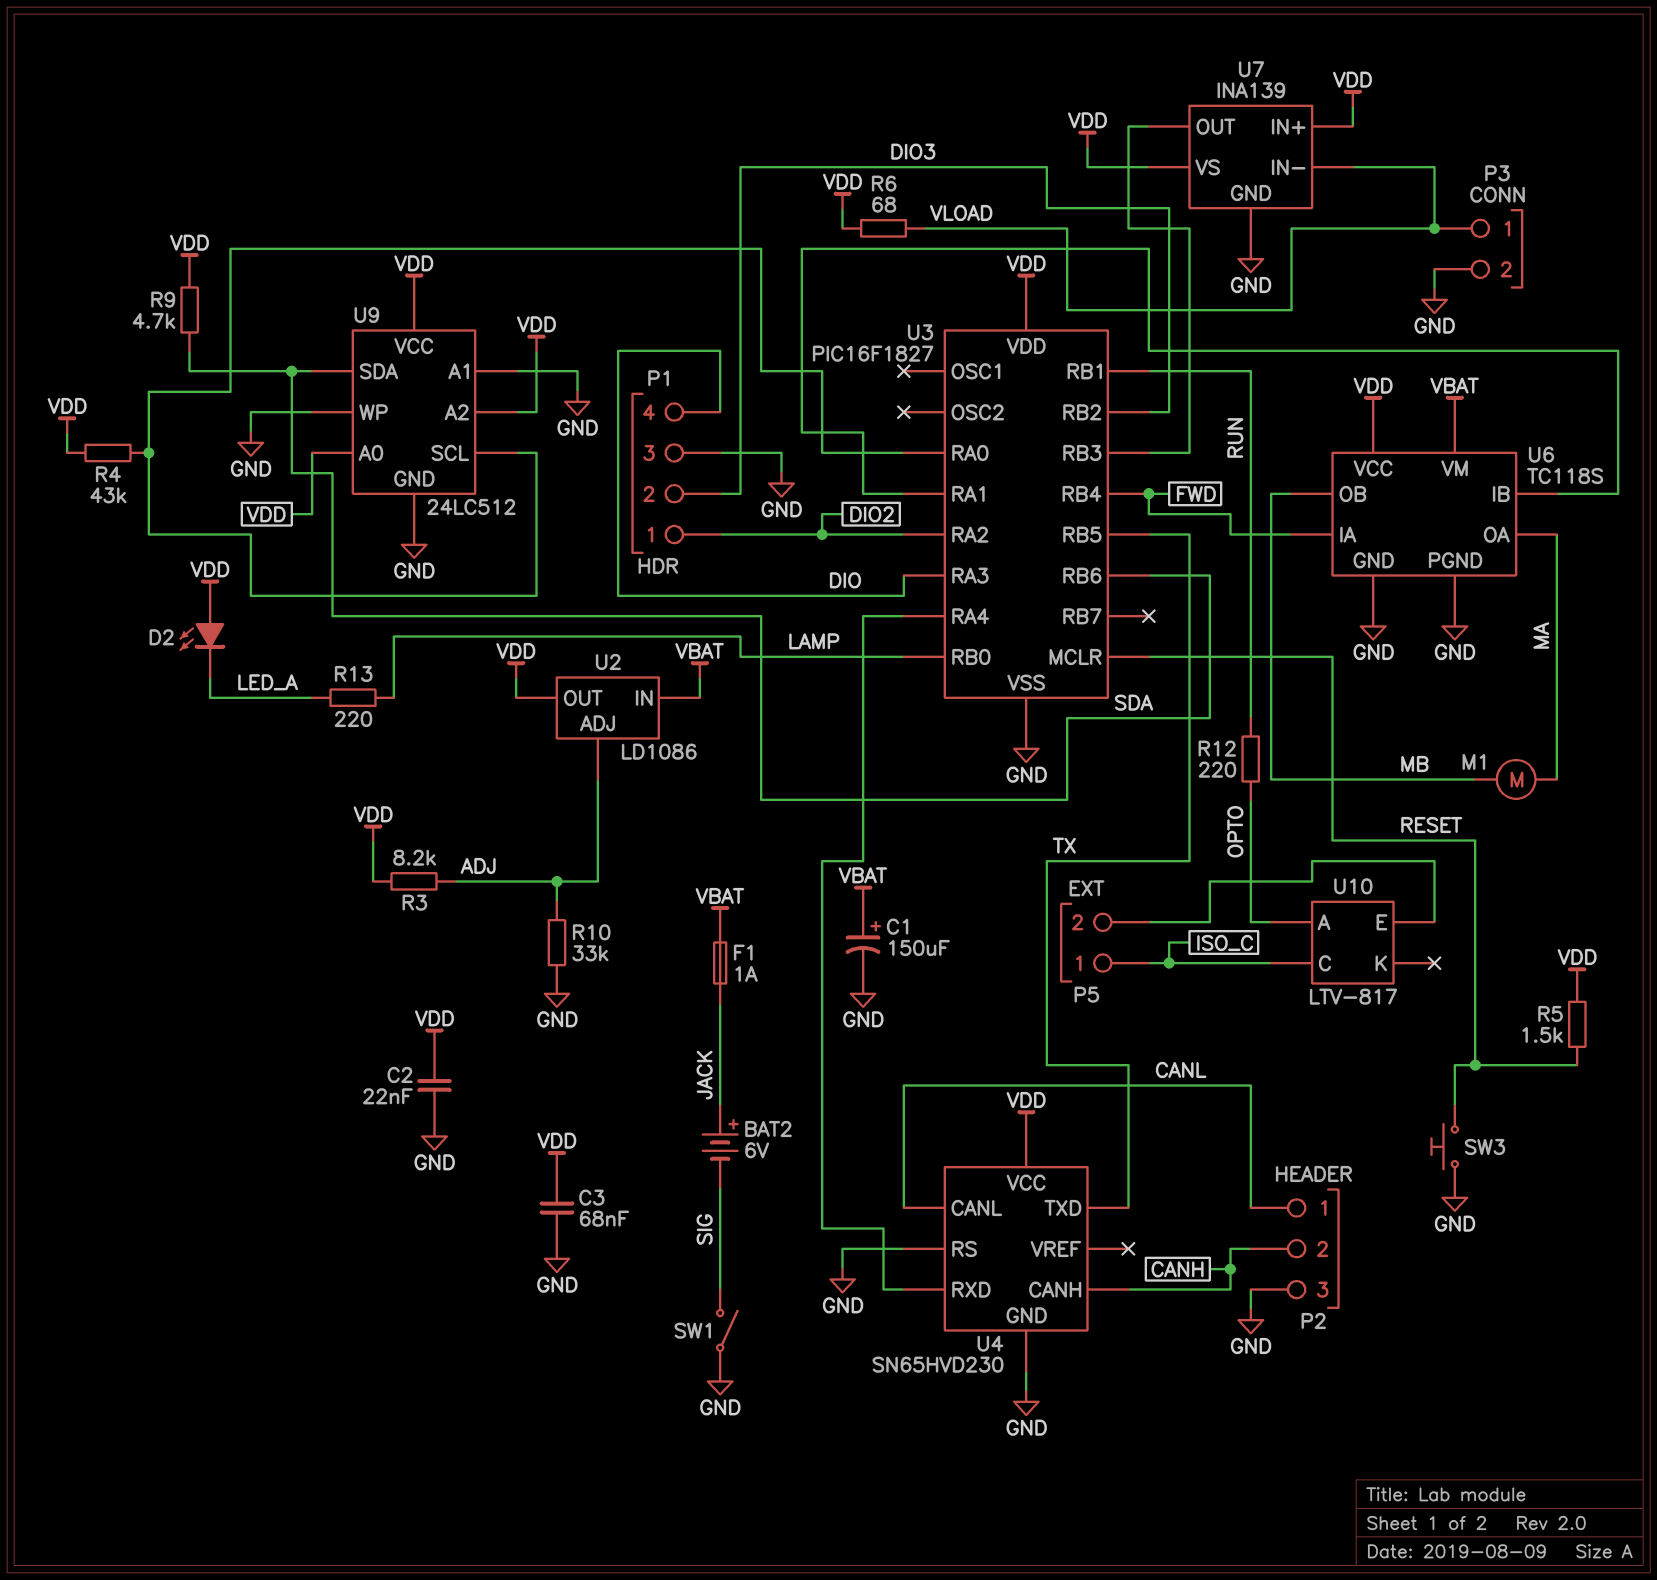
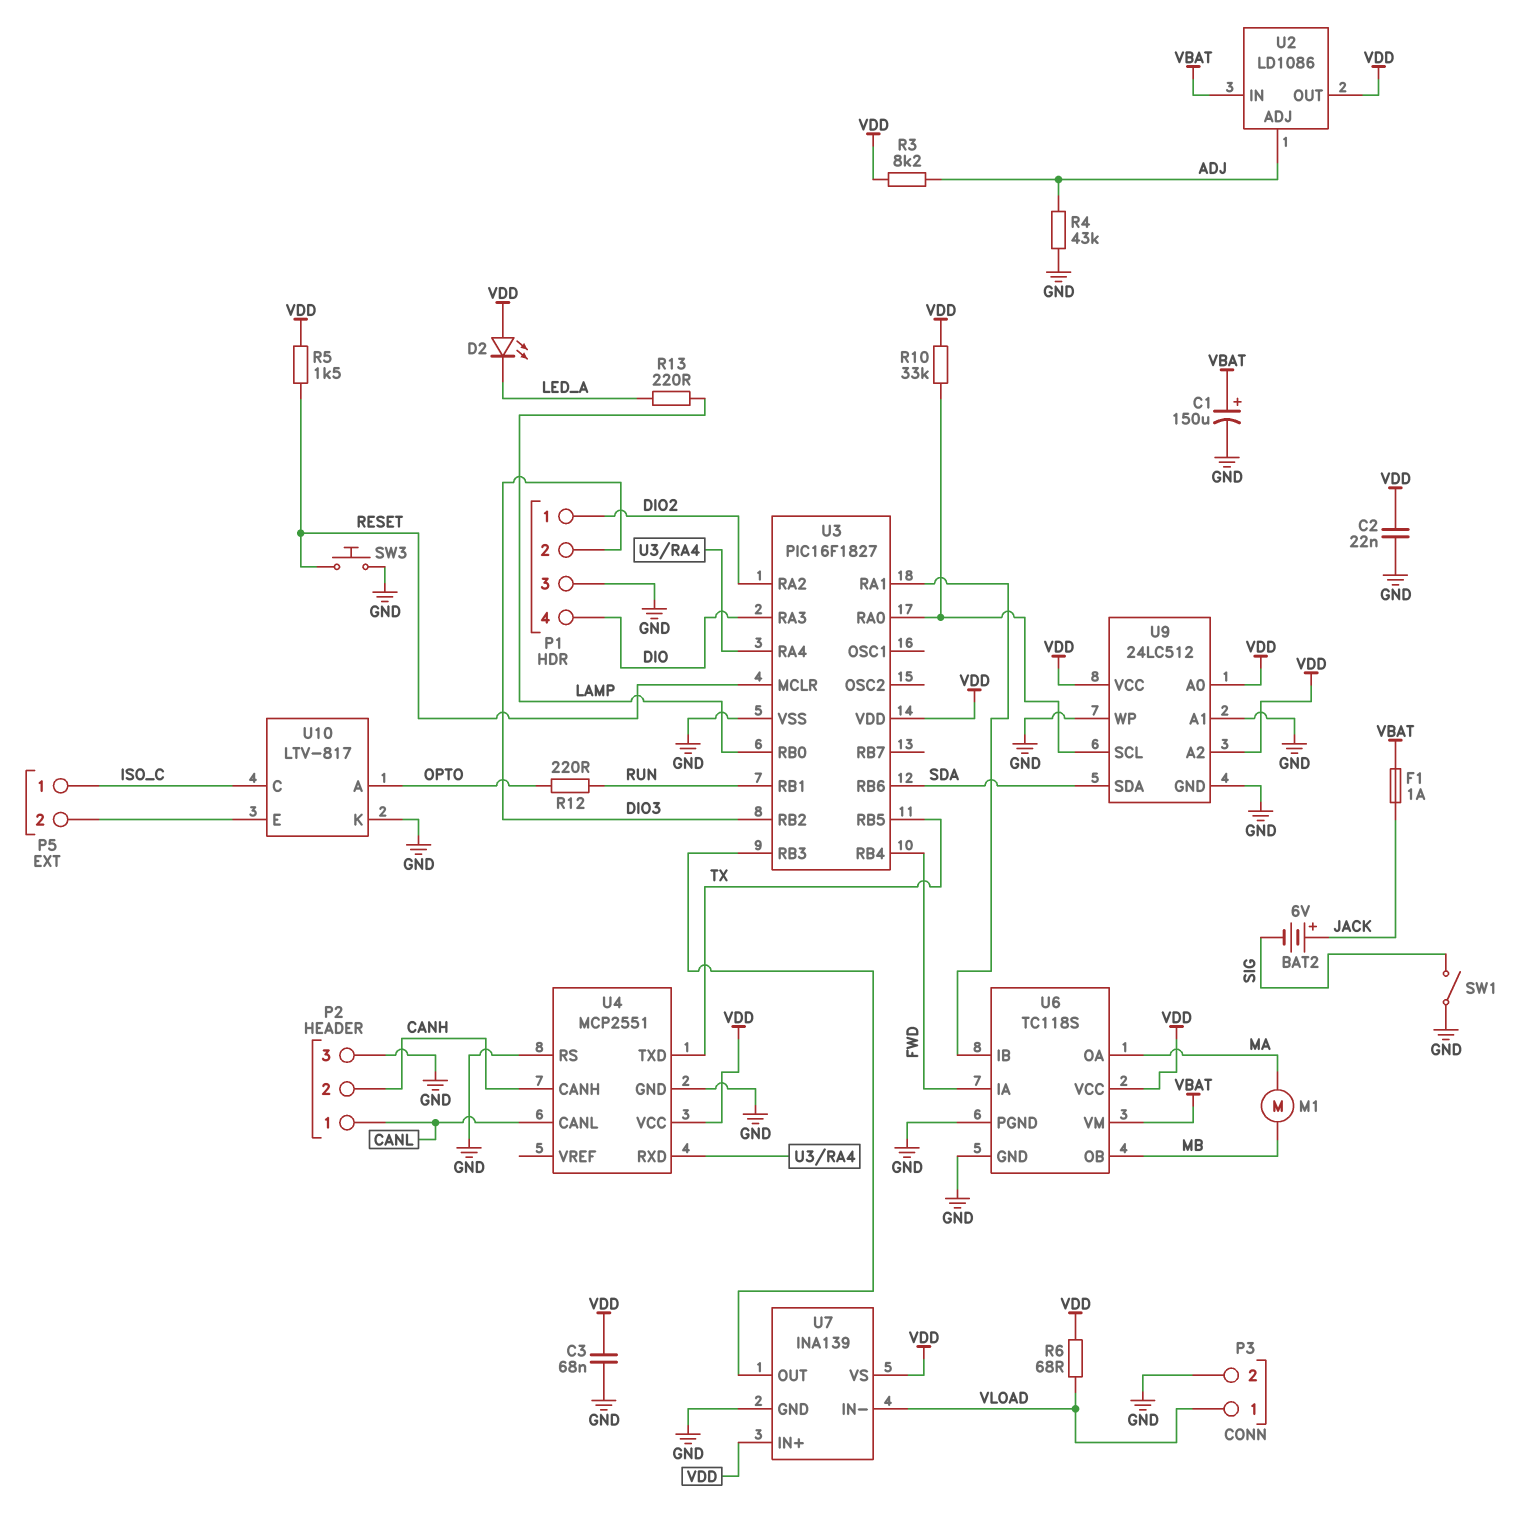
R4: 43k (U3/RA0, VDD) -> 43k (ADJ, GND)
R9: 4.7k (SDA, VDD) -> none
R10: 33k (ADJ, GND) -> 33k (U3/RA0, VDD)
U4: SN65HVD230 -> MCP2551
U10 pin K: none -> GND

